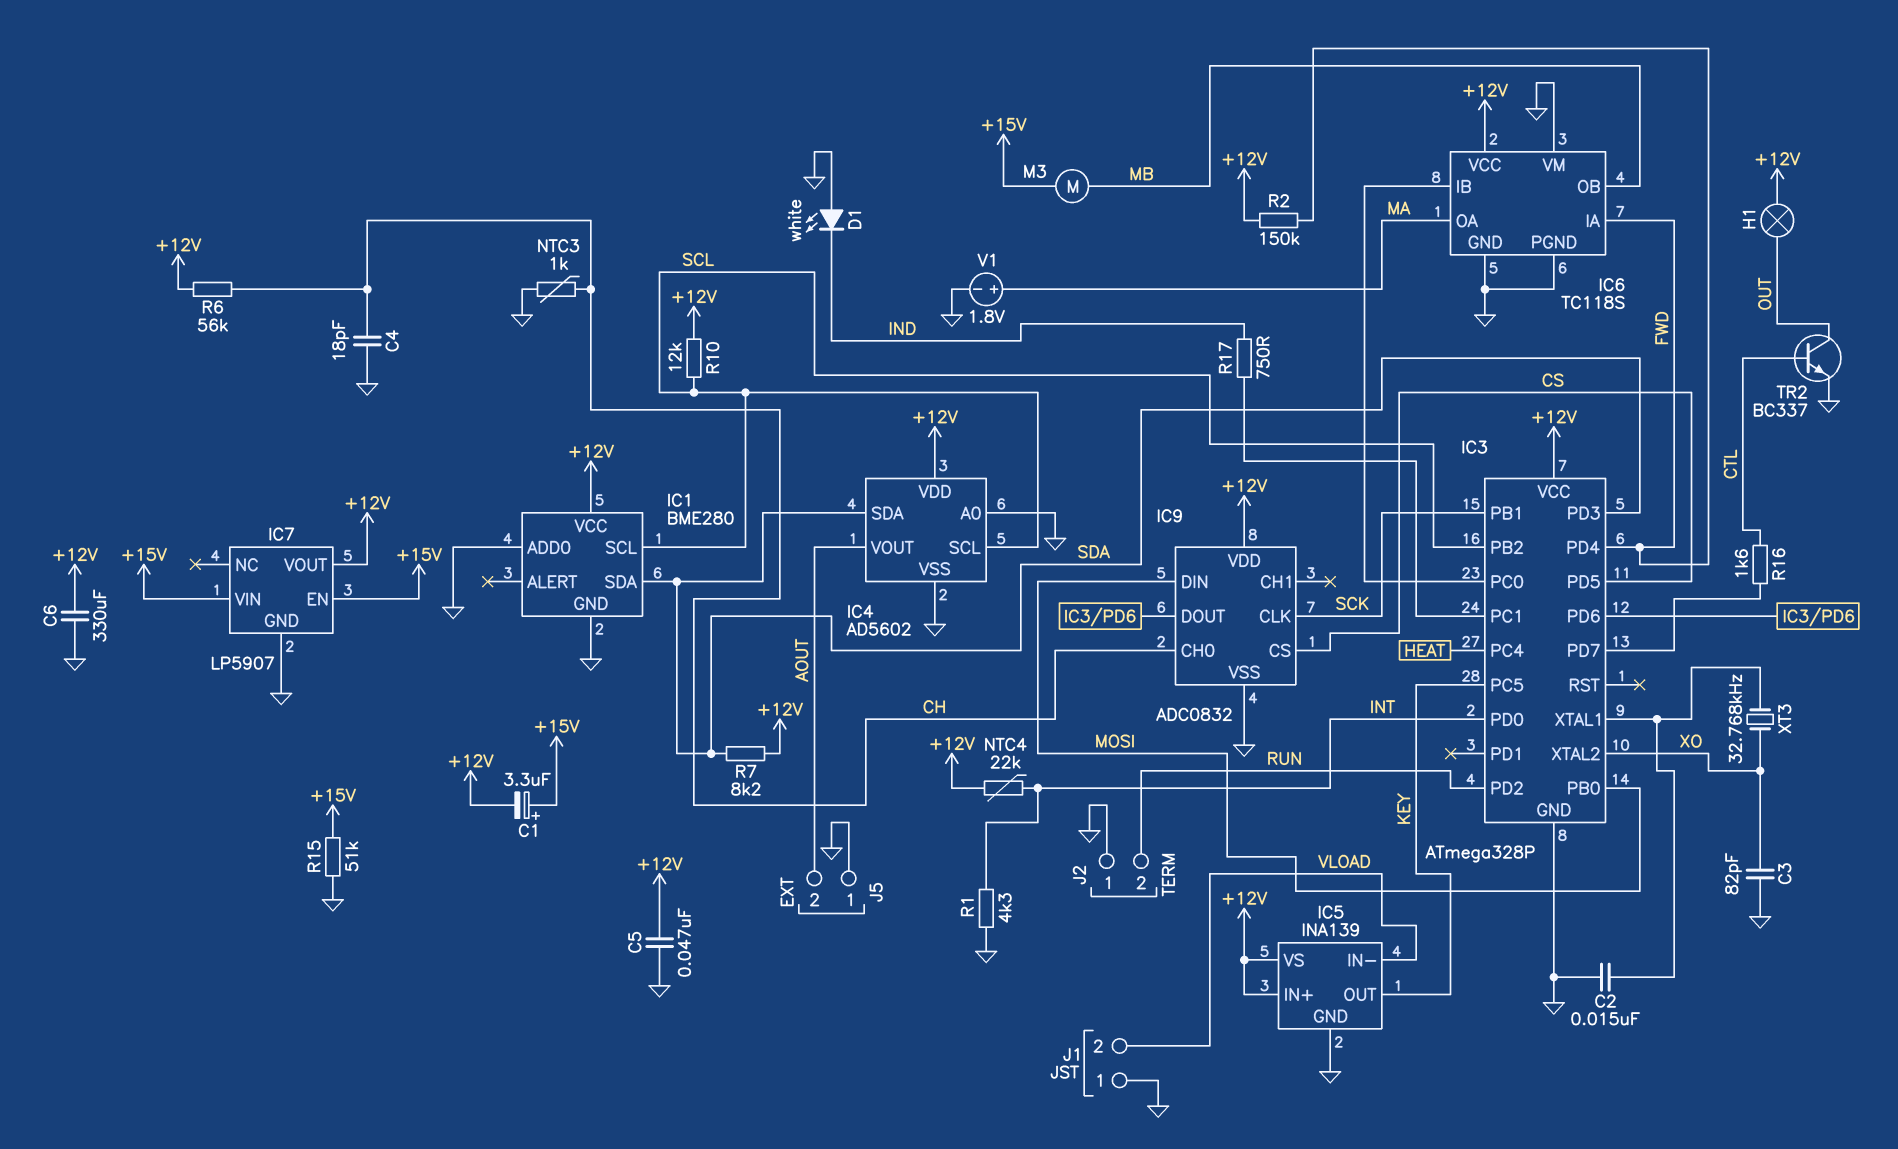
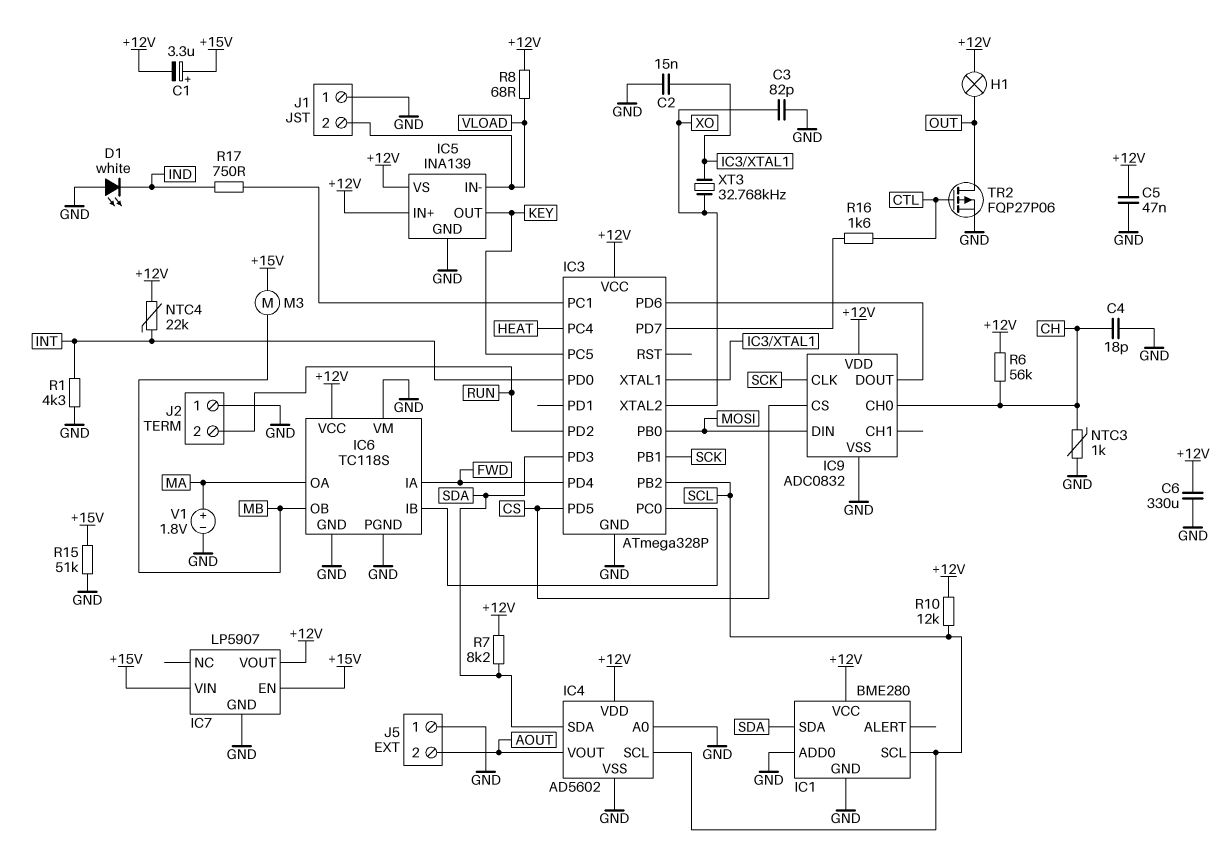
R2: 150k (+12V, FWD) -> none
R8: none -> 68 (+12V, VLOAD)
TR2: NPN BC337 (B CTL, C OUT, E GND) -> PMOS FQP27P06 (G CTL, D OUT, S GND)

